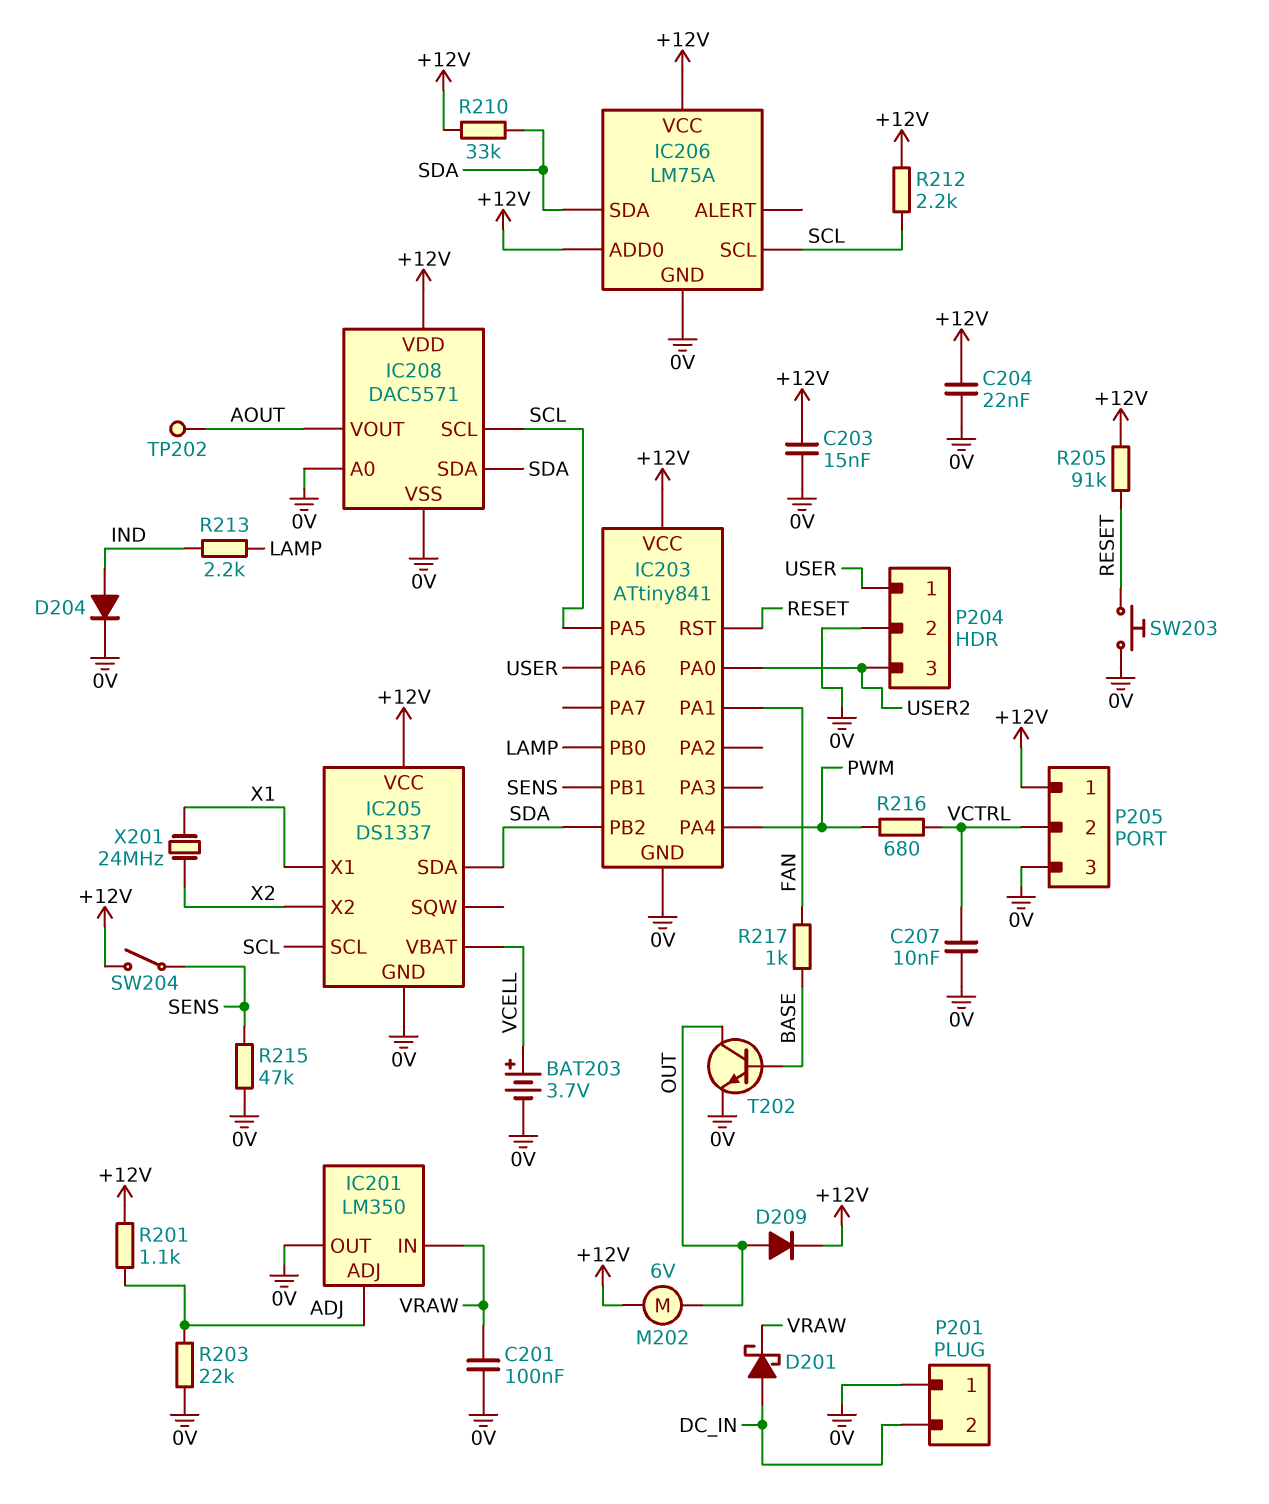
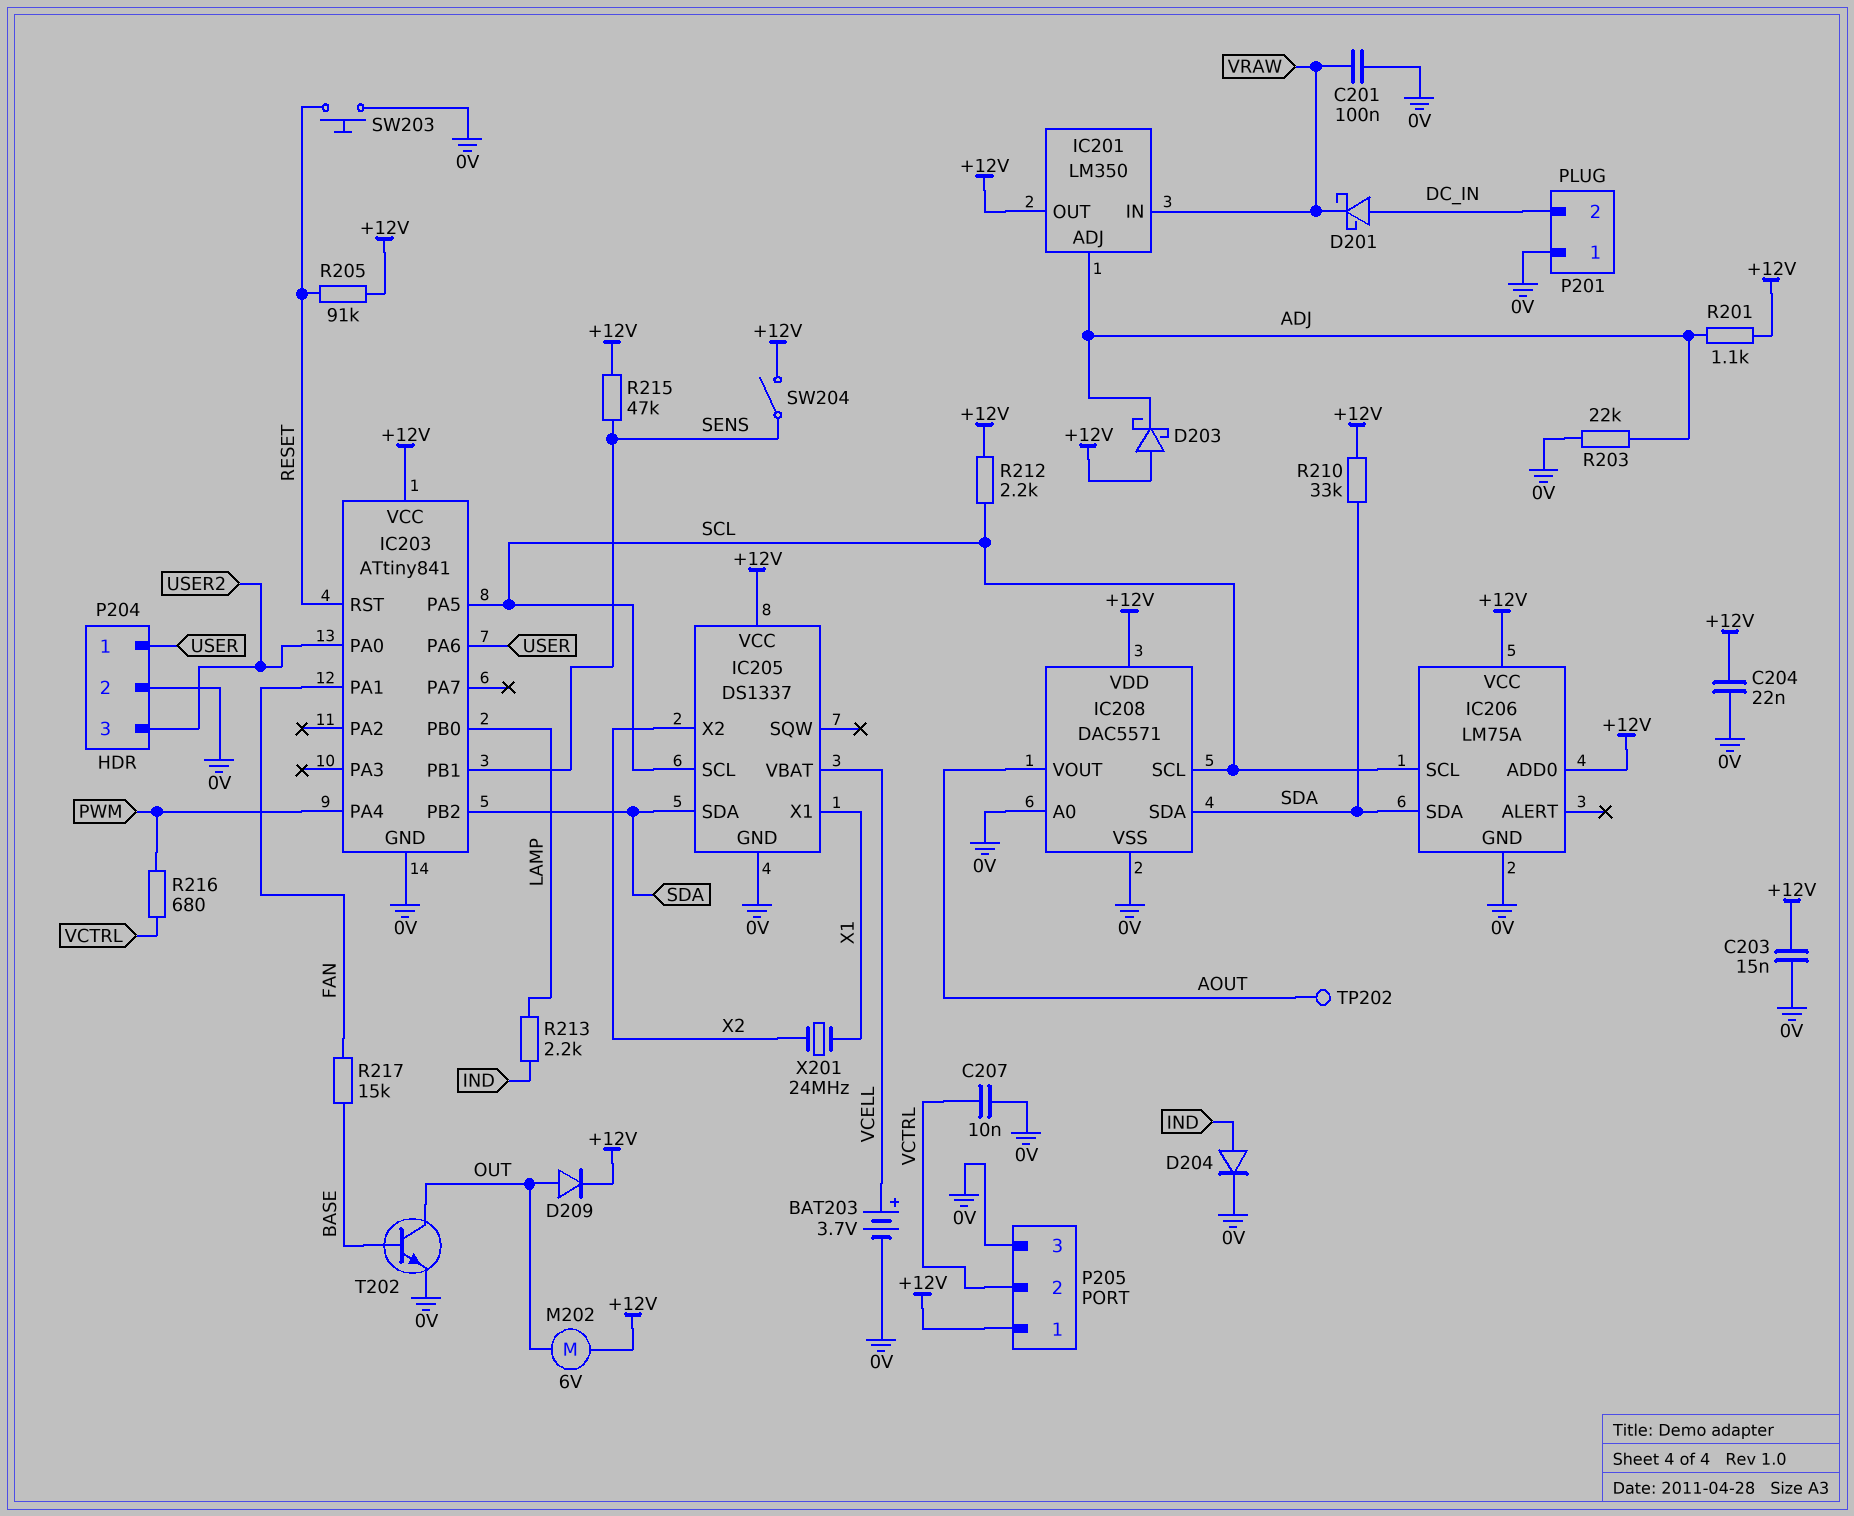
D203: none -> schottky (A +12V, K ADJ)
IC201 pin OUT: 0V -> +12V
R215: 47k (0V, SENS) -> 47k (+12V, SENS)
R217: 1k (BASE, FAN) -> 15k (BASE, FAN)

